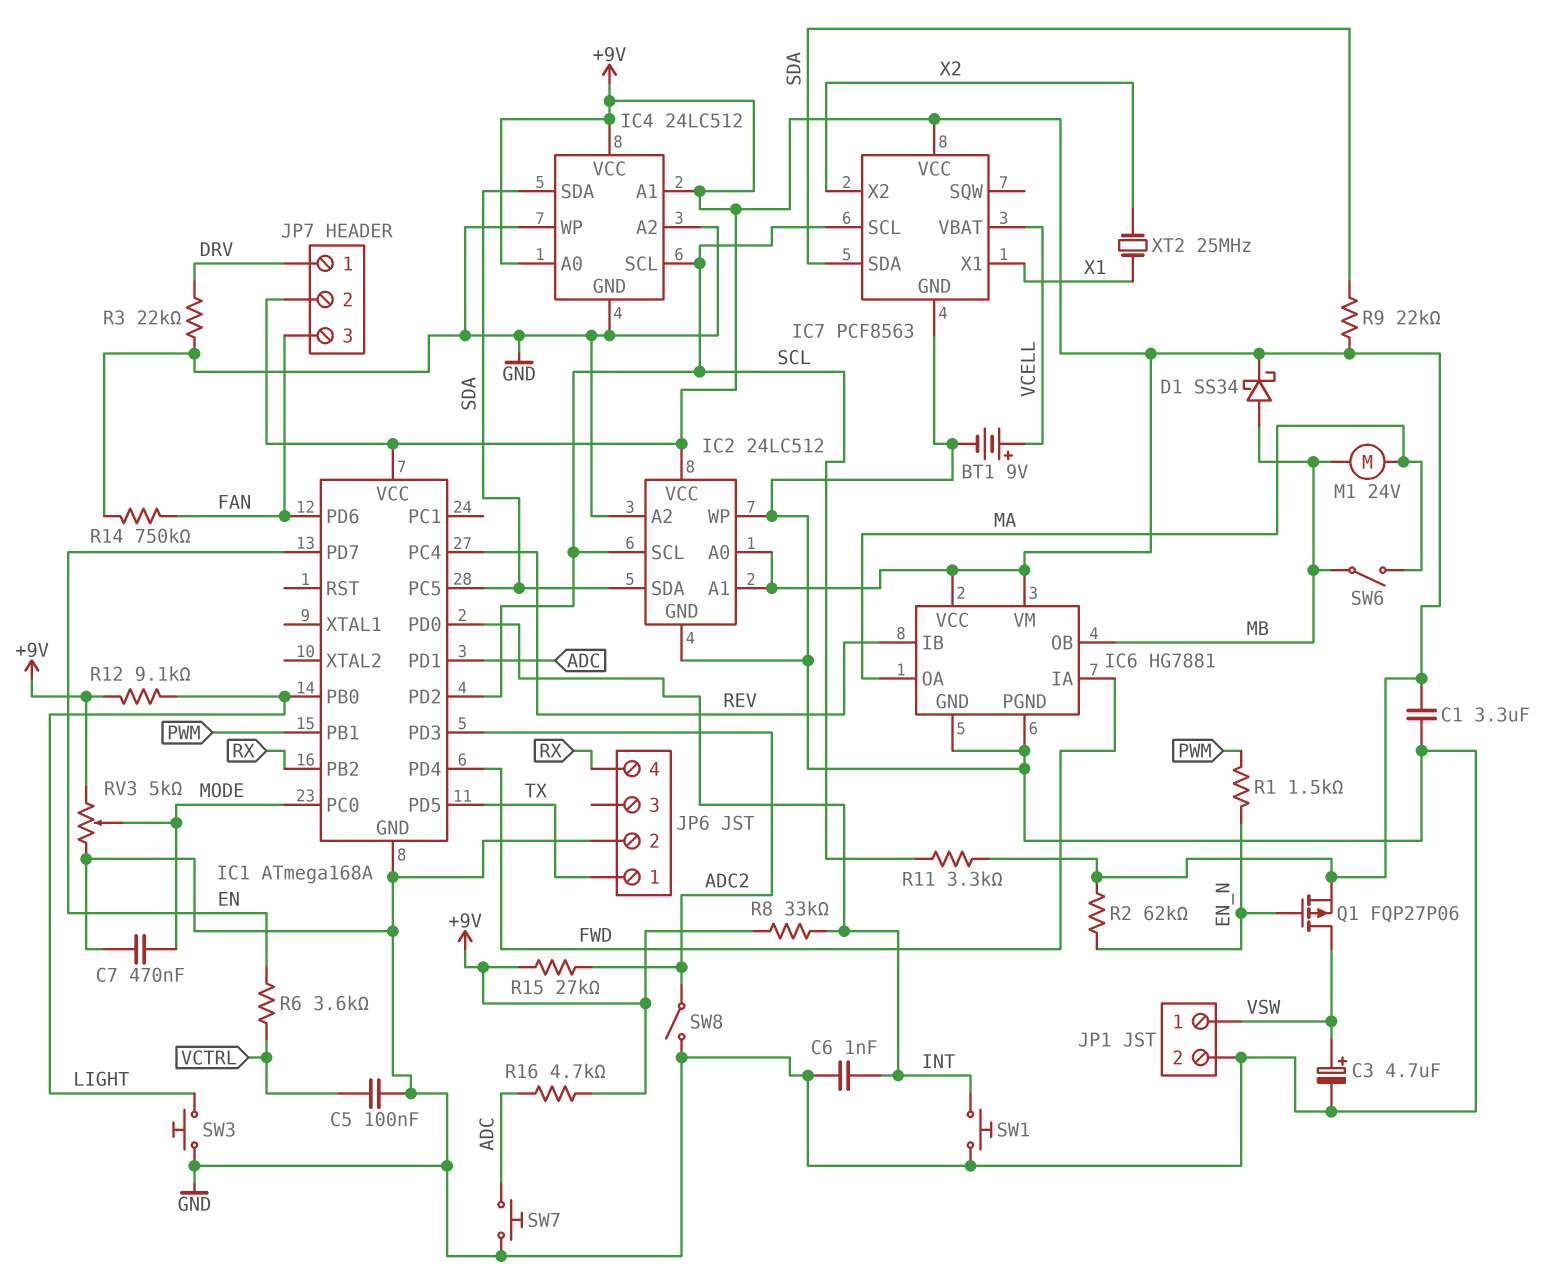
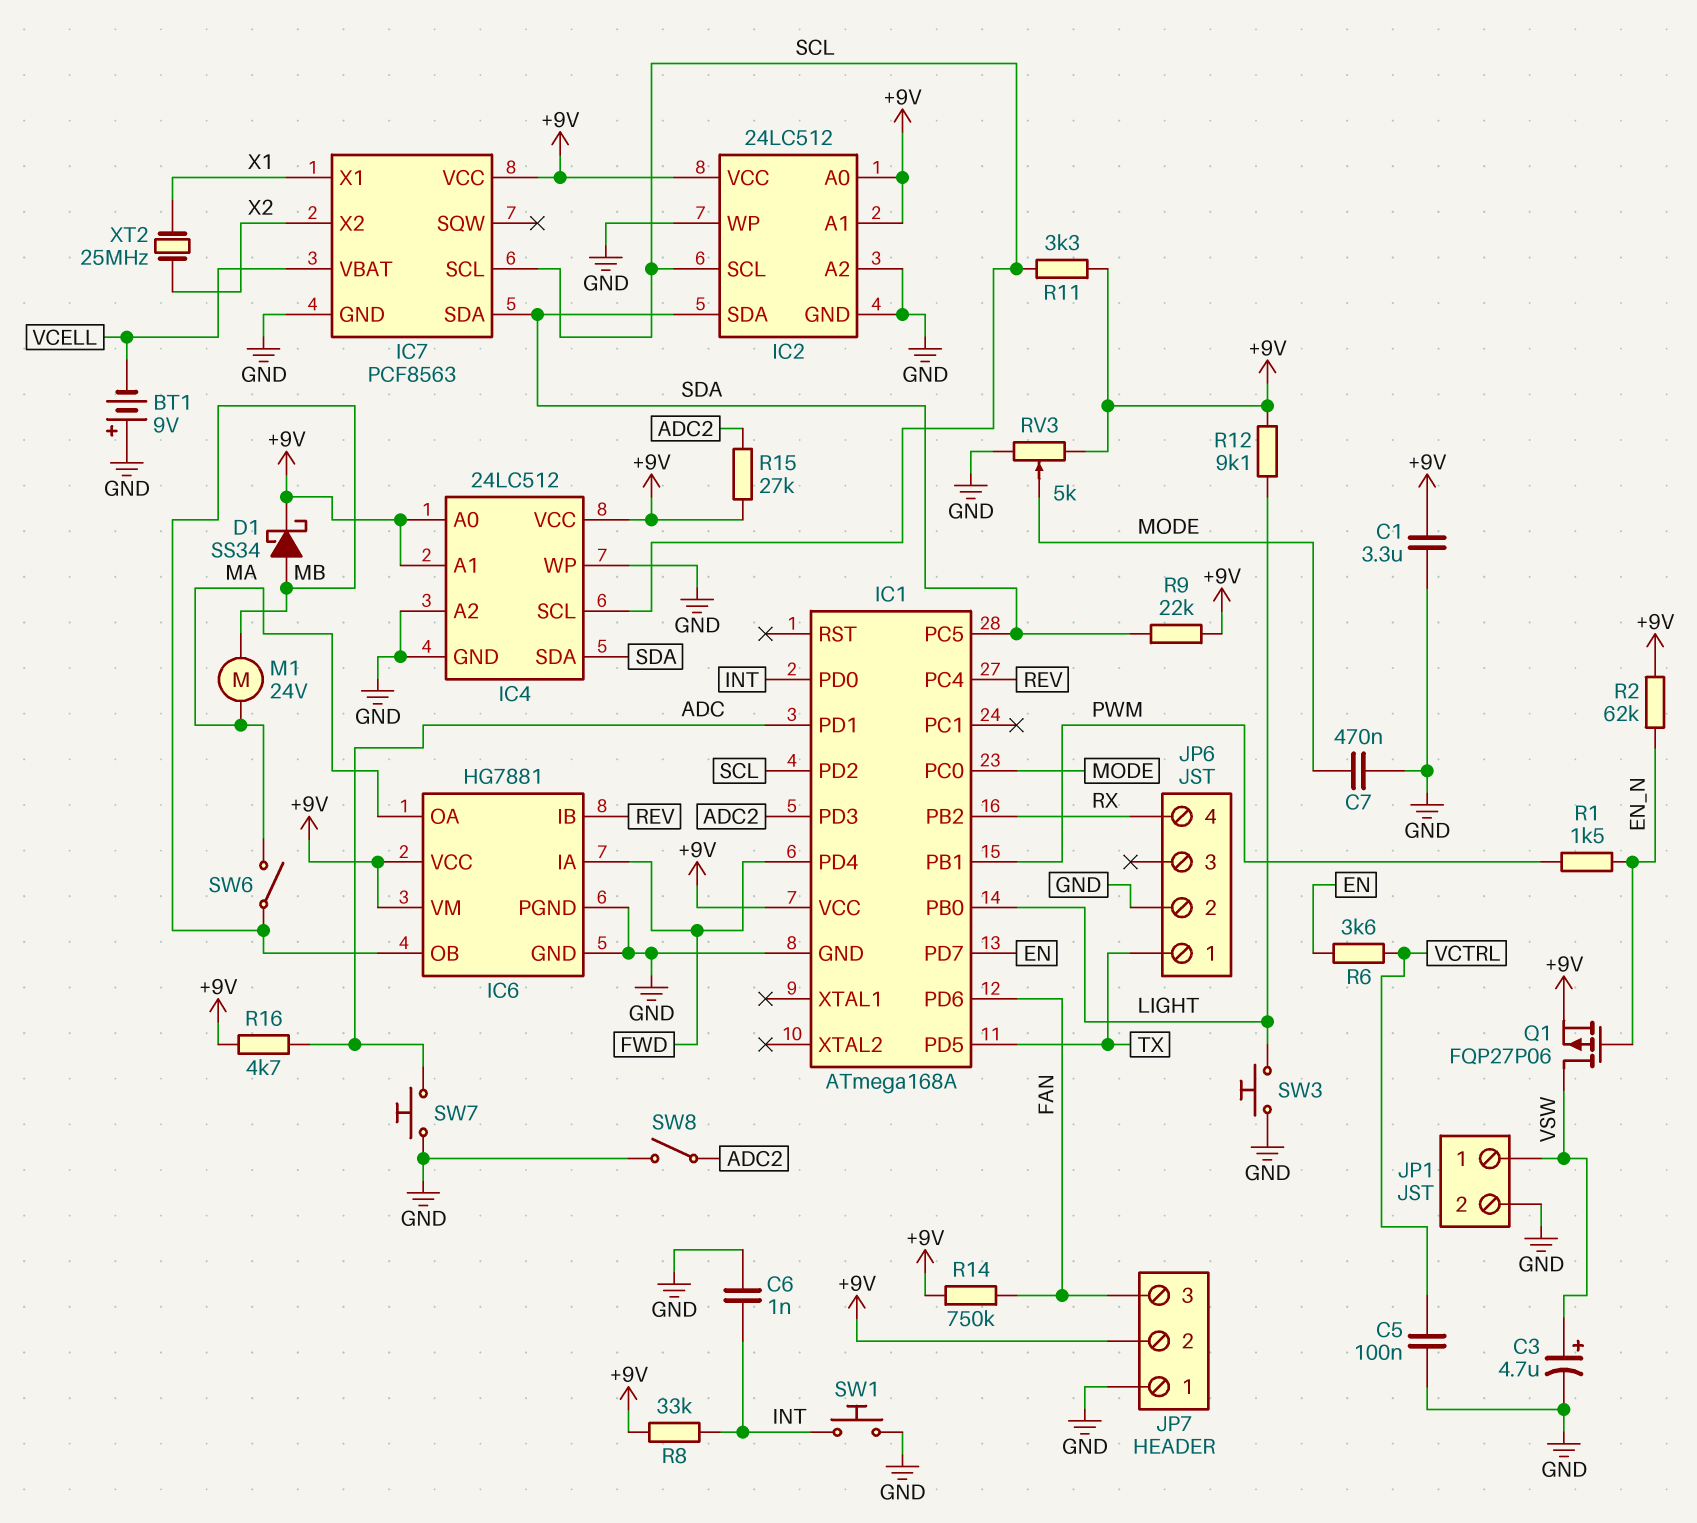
BT1: 9V (plus VCELL, minus GND) -> 9V (plus GND, minus VCELL)
JP7 pin 1: DRV -> GND
R3: 22k (DRV, GND) -> none
R14: 750k (FAN, GND) -> 750k (+9V, FAN)

